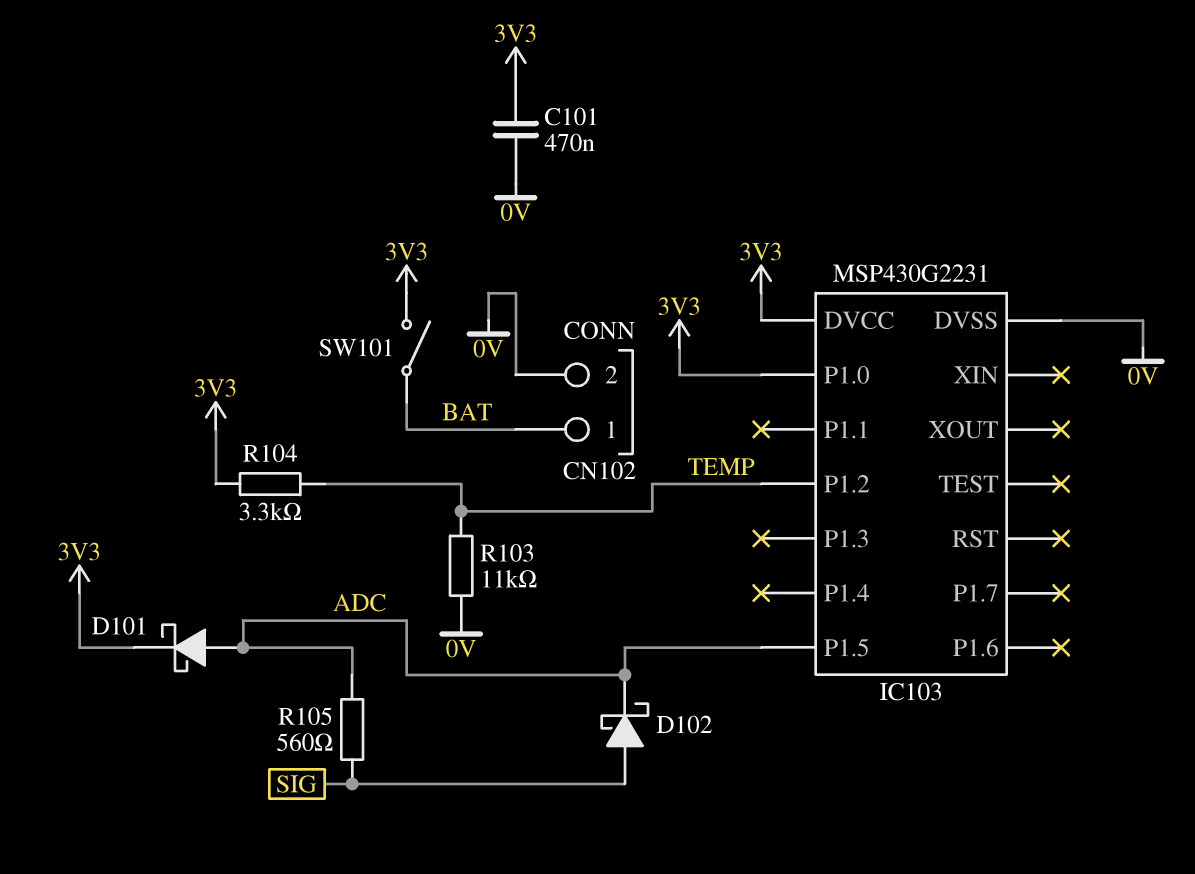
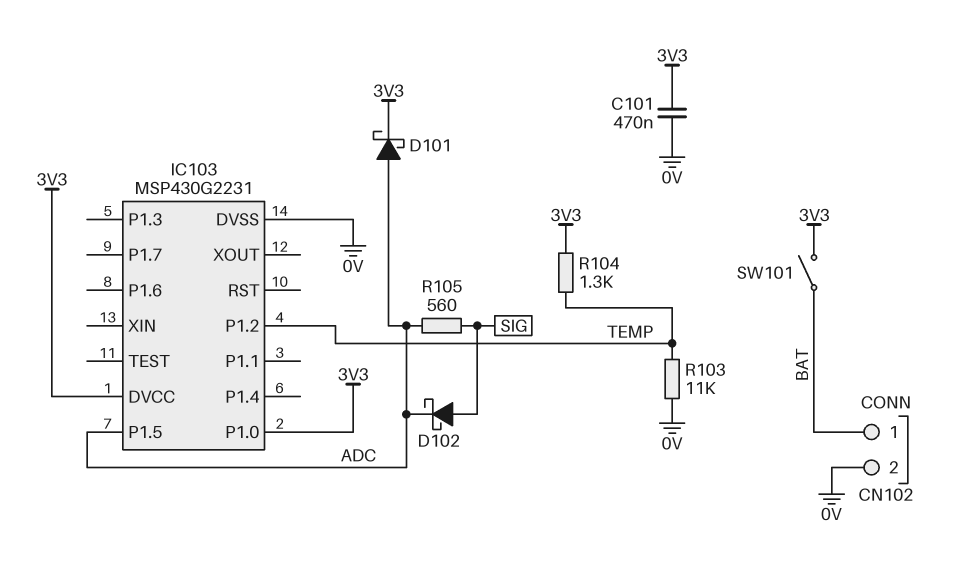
R104: 3.3k (3V3, TEMP) -> 1.3k (3V3, TEMP)

